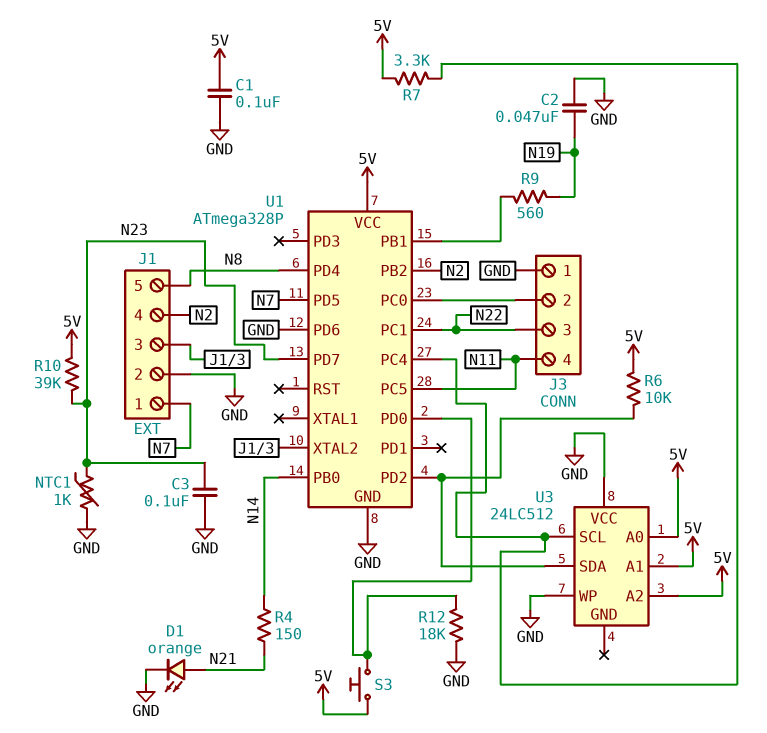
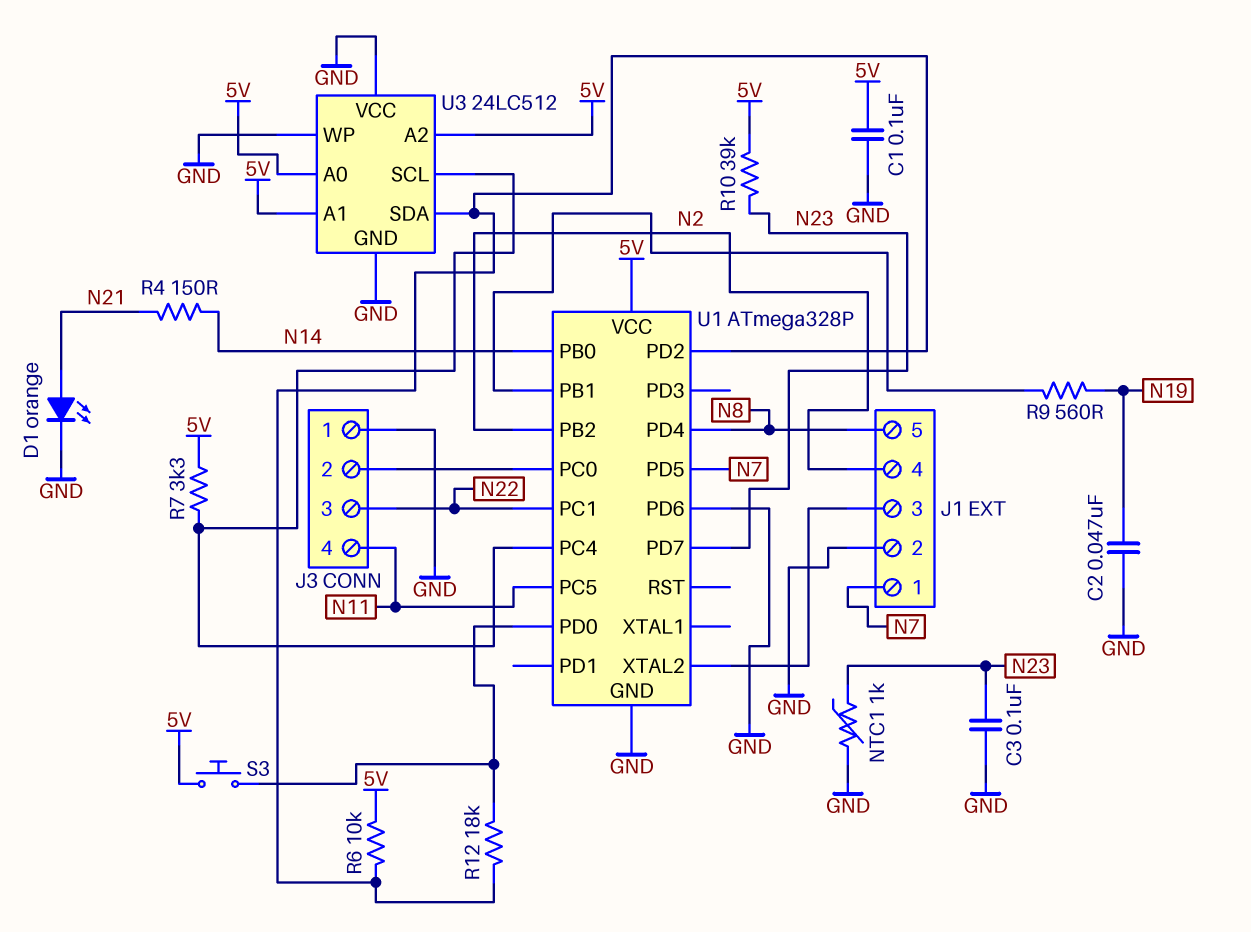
R12: 18k (GND, U1/PD0) -> 18k (U1/PD0, U1/PD2)
U3 pin GND: none -> GND

